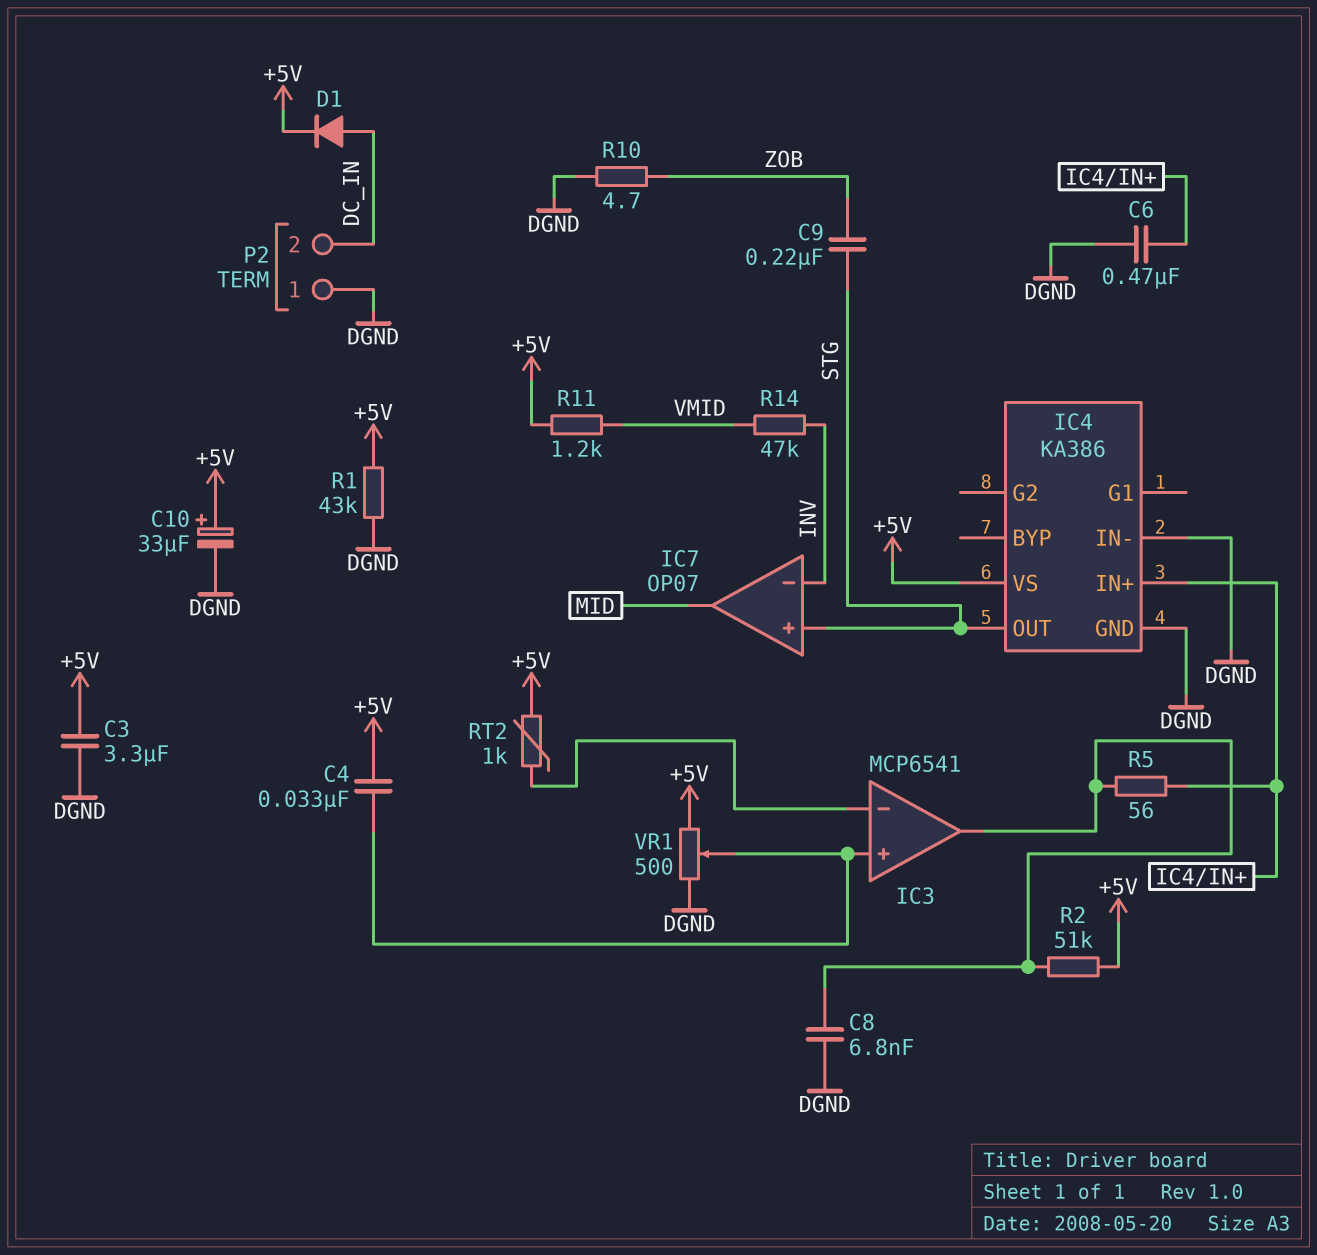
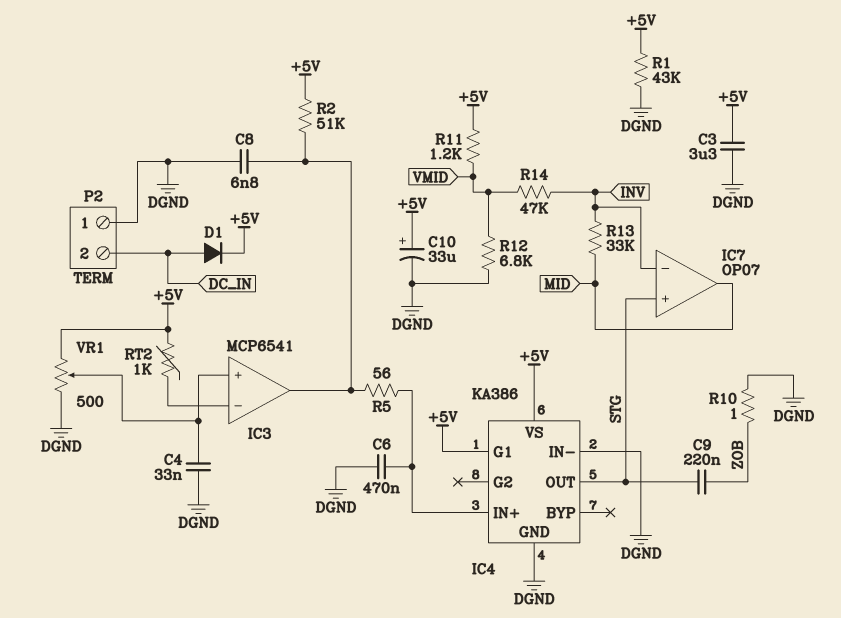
C4: 33nF (+5V, IC3/in+) -> 33nF (DGND, IC3/in+)
IC4 pin G1: none -> +5V
R10: 4.7 (DGND, ZOB) -> 1 (DGND, ZOB)
R12: none -> 6.8k (DGND, VMID)
R13: none -> 33k (INV, MID)

